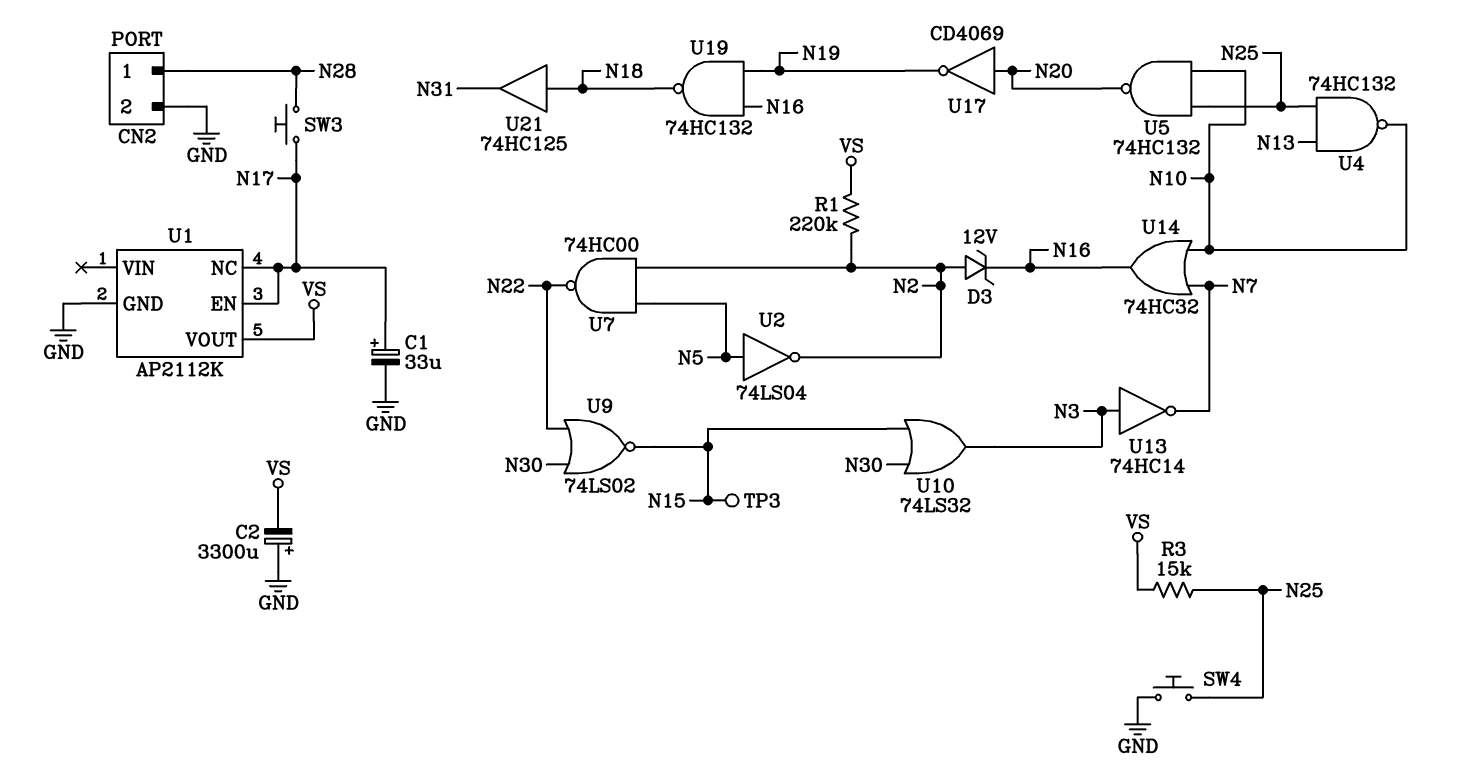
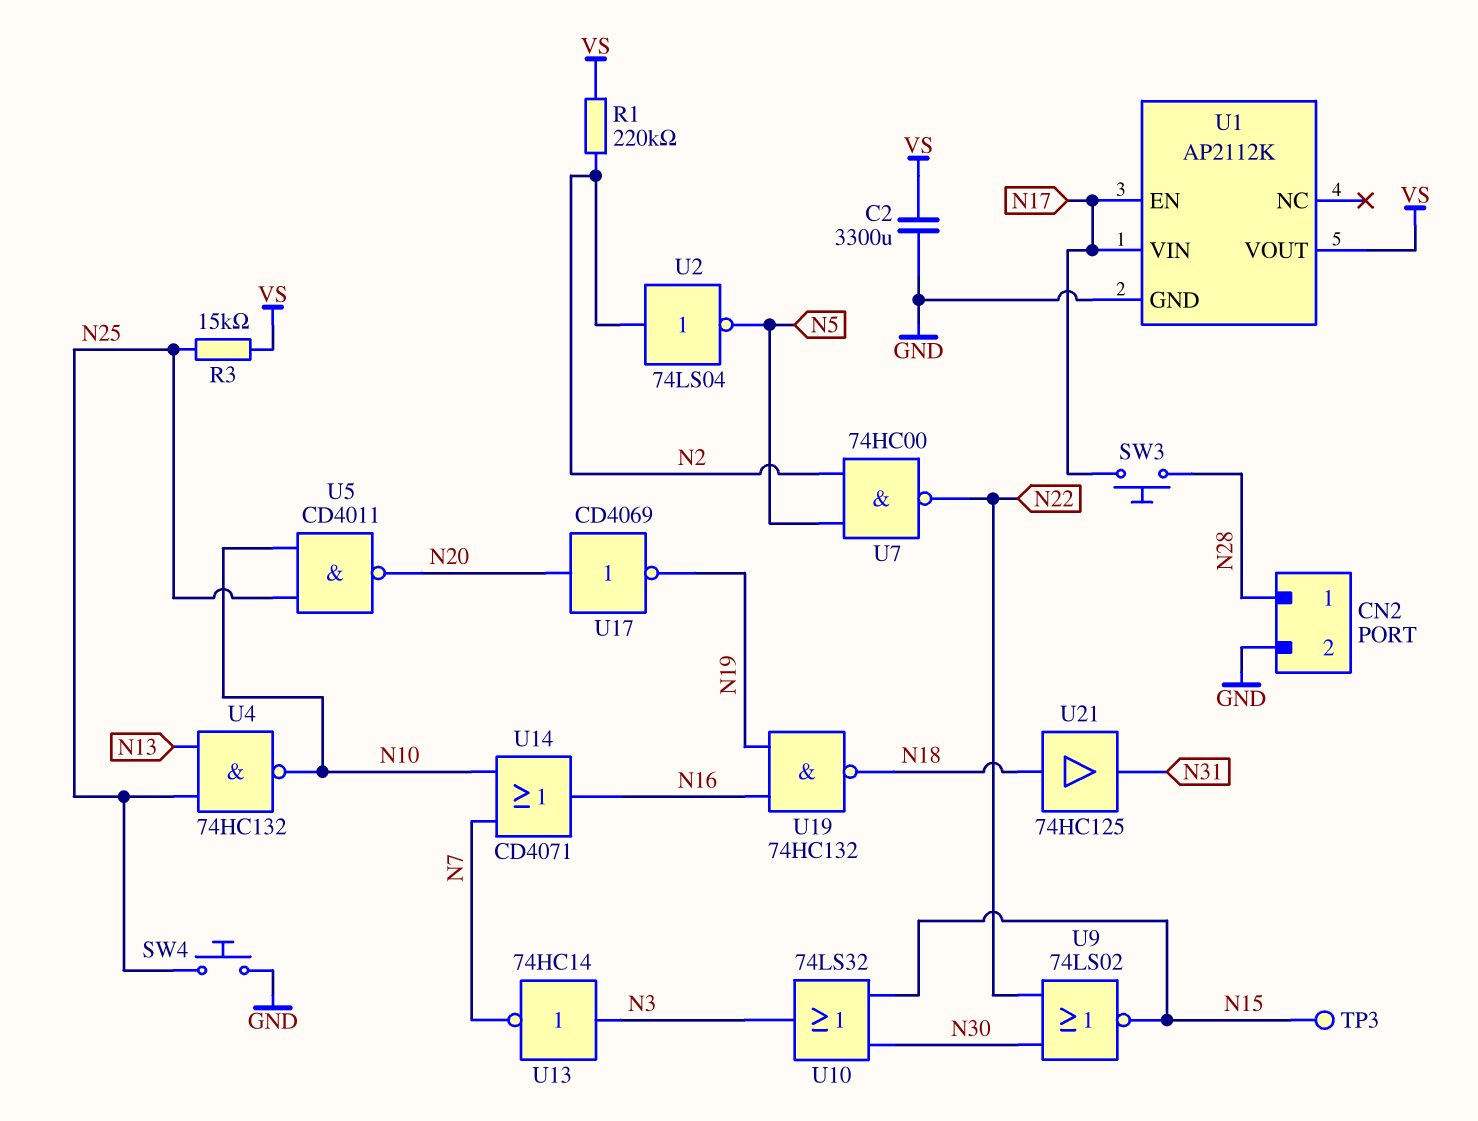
C1: 33uF (plus N17, minus GND) -> none
C2: 3300uF (plus GND, minus VS) -> 3300uF (GND, VS)
D3: zener 12V (A N2, K N16) -> none
U1 pin NC: N17 -> none
U1 pin VIN: none -> N17
U2: NOT 74LS04 (in N5, out N2) -> NOT 74LS04 (in N2, out N5)
U5: NAND 74HC132 (in N10, in N25, out N20) -> NAND CD4011 (in N10, in N25, out N20)
U14: OR 74HC32 (in N7, in N10, out N16) -> OR CD4071 (in N7, in N10, out N16)

